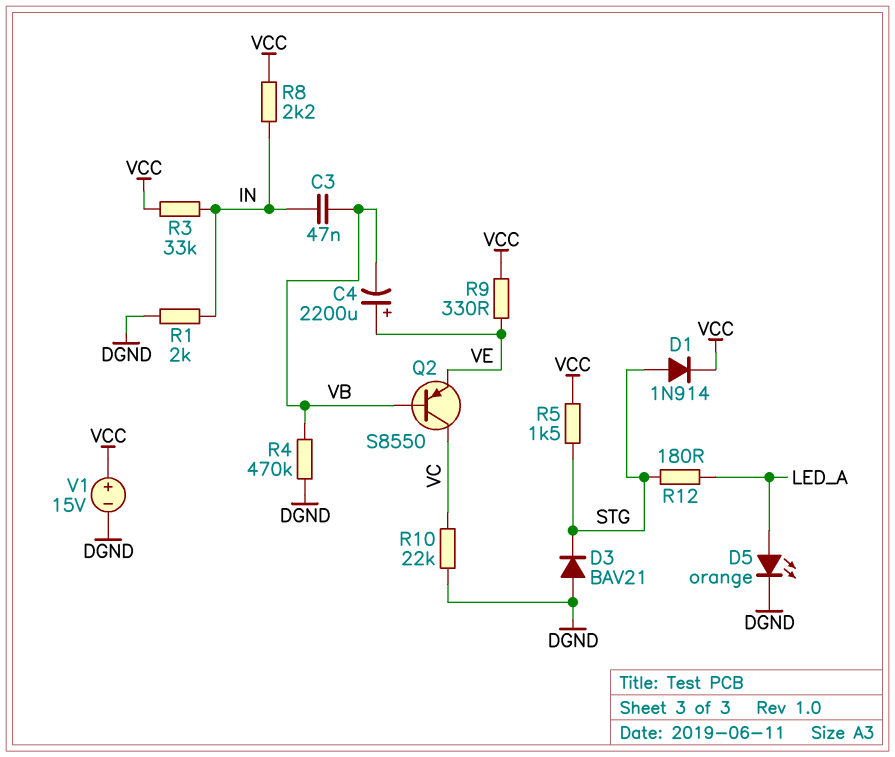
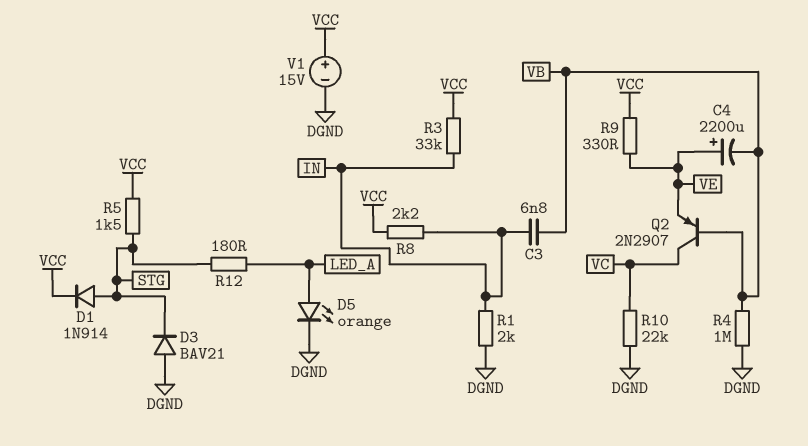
C3: 47nF (IN, VB) -> 6.8nF (IN, VB)
Q2: PNP S8550 (B VB, C VC, E VE) -> PNP 2N2907 (B VB, C VC, E VE)
R4: 470k (DGND, VB) -> 1M (DGND, VB)

